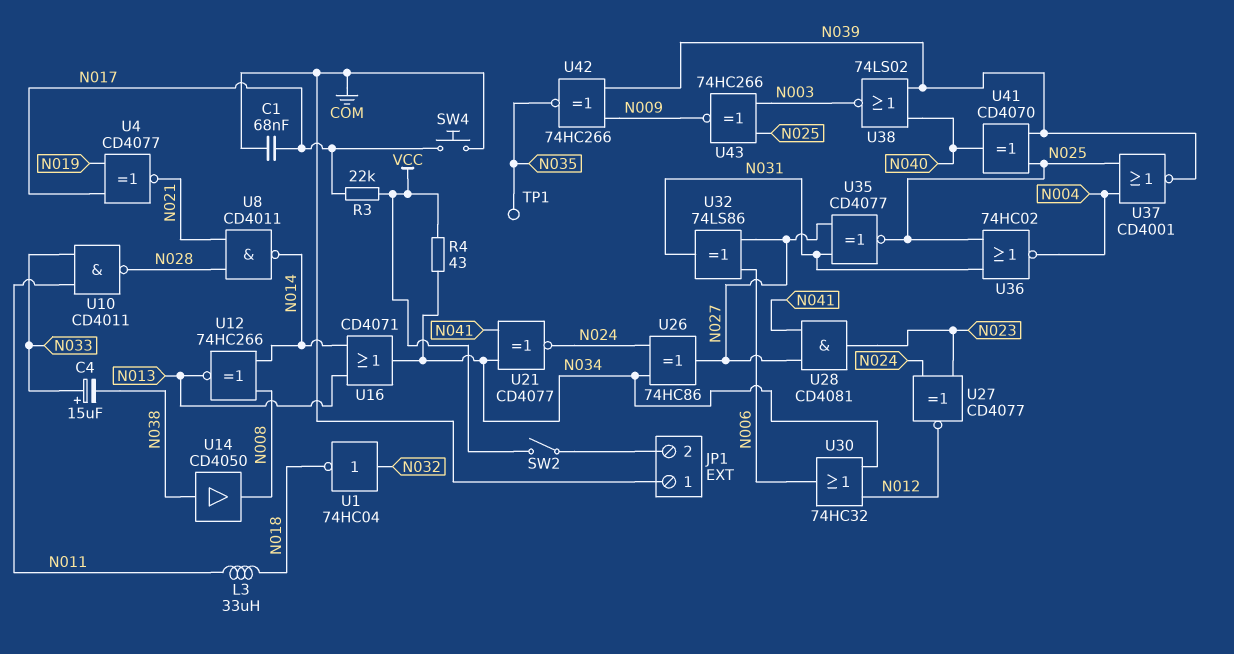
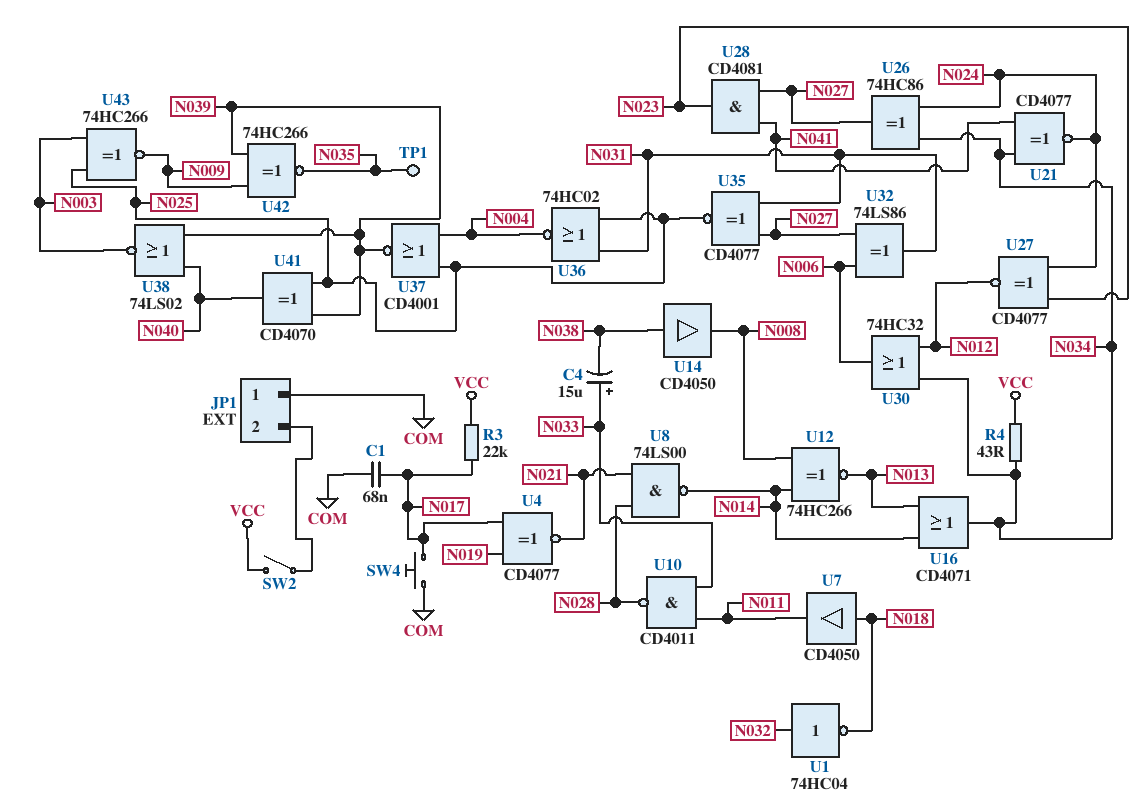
L3: 33uH (N011, N018) -> none
U7: none -> buffer CD4050 (in N018, out N011)
U8: NAND CD4011 (in N021, in N028, out N014) -> NAND 74LS00 (in N021, in N028, out N014)

